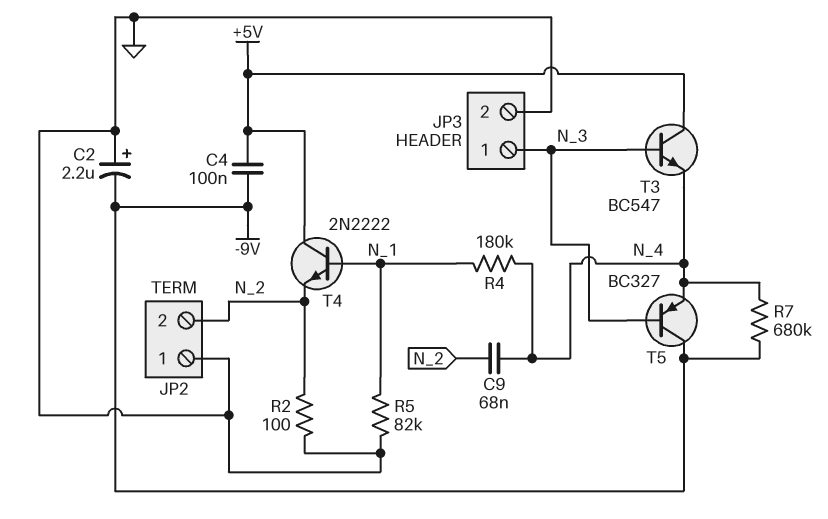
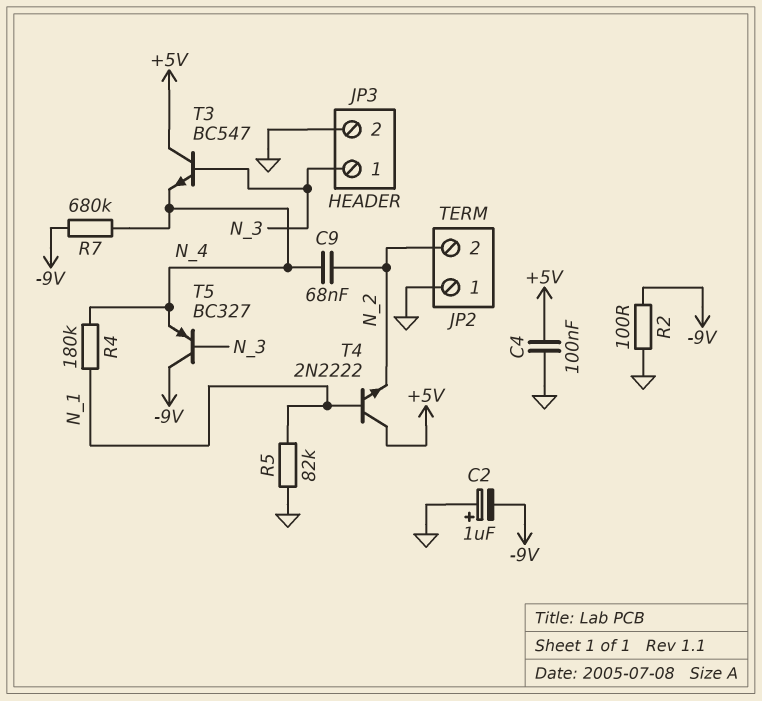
C2: 2.2uF (plus GND, minus -9V) -> 1uF (plus GND, minus -9V)
C4: 100nF (+5V, -9V) -> 100nF (+5V, GND)
R2: 100 (GND, N_2) -> 100 (-9V, GND)

